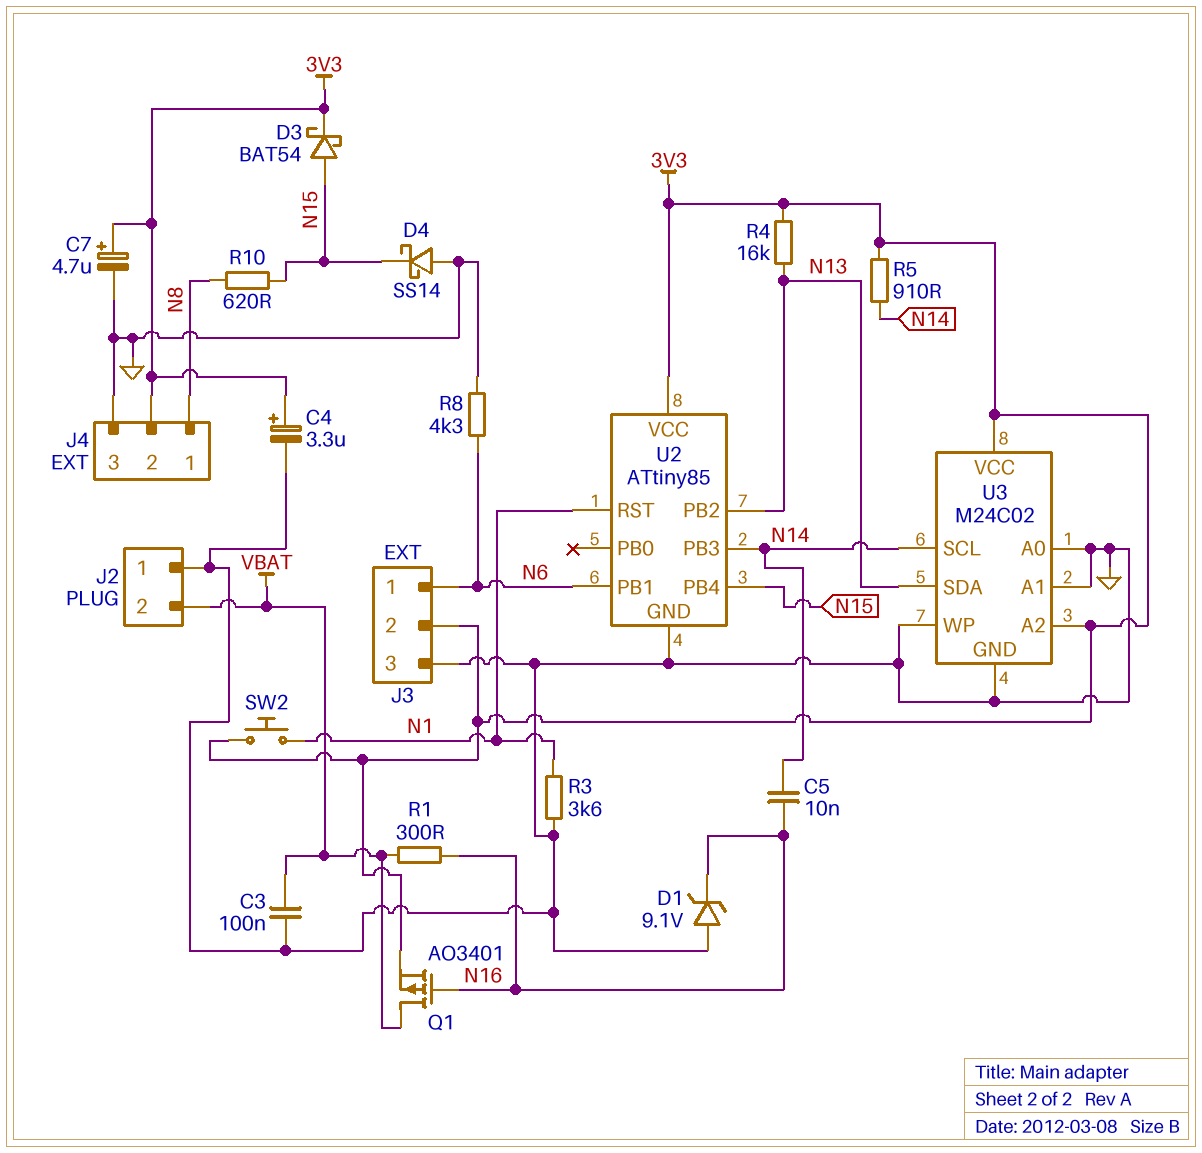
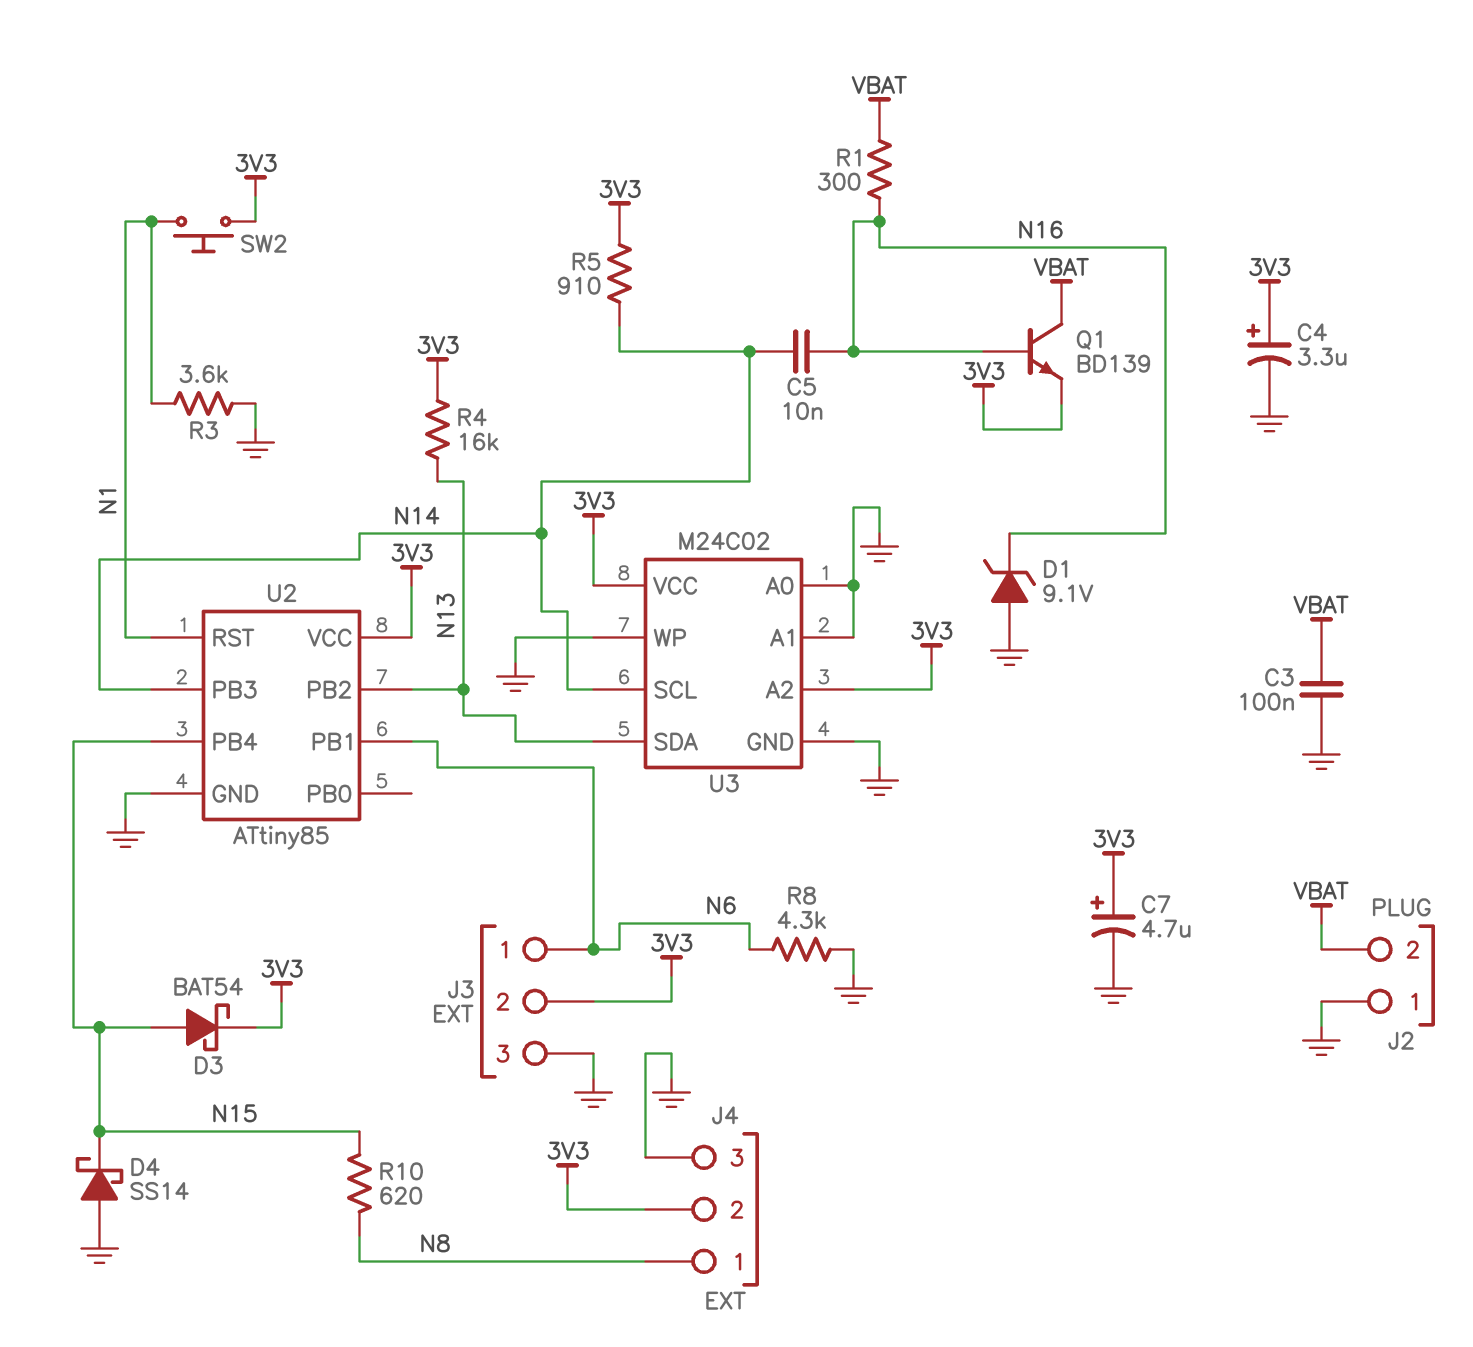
Q1: PMOS AO3401 (G N16, D VBAT, S 3V3) -> NPN BD139 (B N16, C VBAT, E 3V3)

